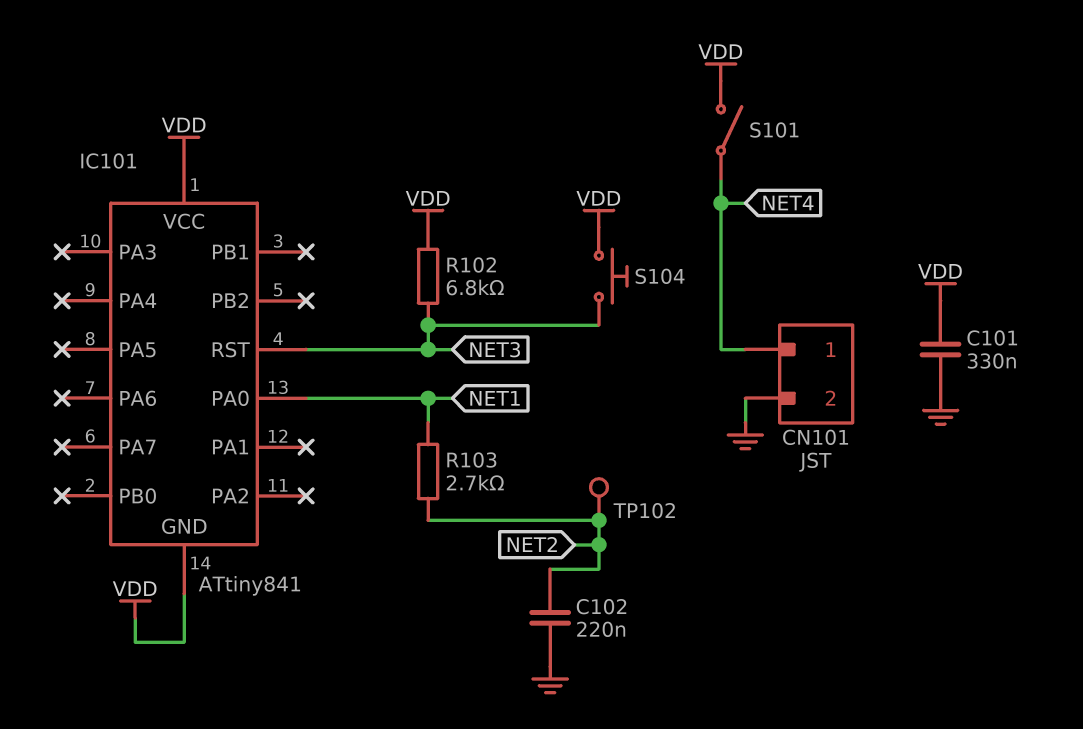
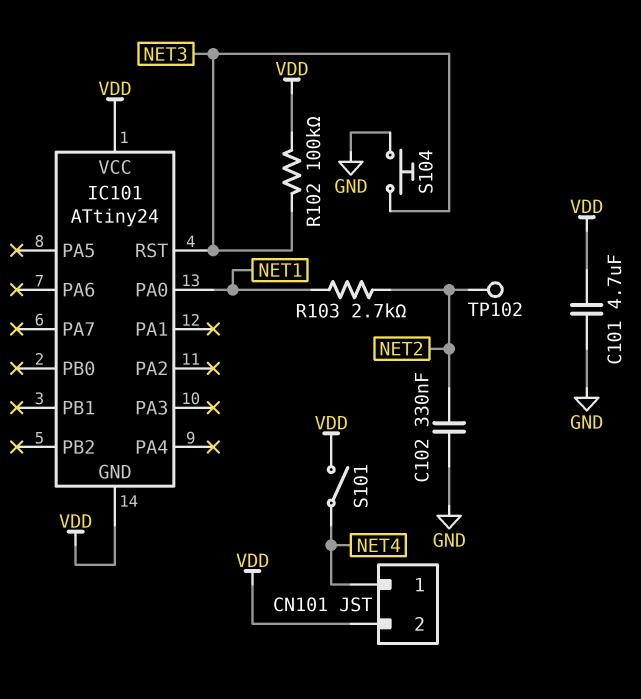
C101: 330nF (GND, VDD) -> 4.7uF (GND, VDD)
C102: 220nF (GND, NET2) -> 330nF (GND, NET2)
CN101 pin 2: GND -> VDD
IC101: ATtiny841 -> ATtiny24
R102: 6.8k (NET3, VDD) -> 100k (NET3, VDD)
S104: button (NET3, VDD) -> button (GND, NET3)

